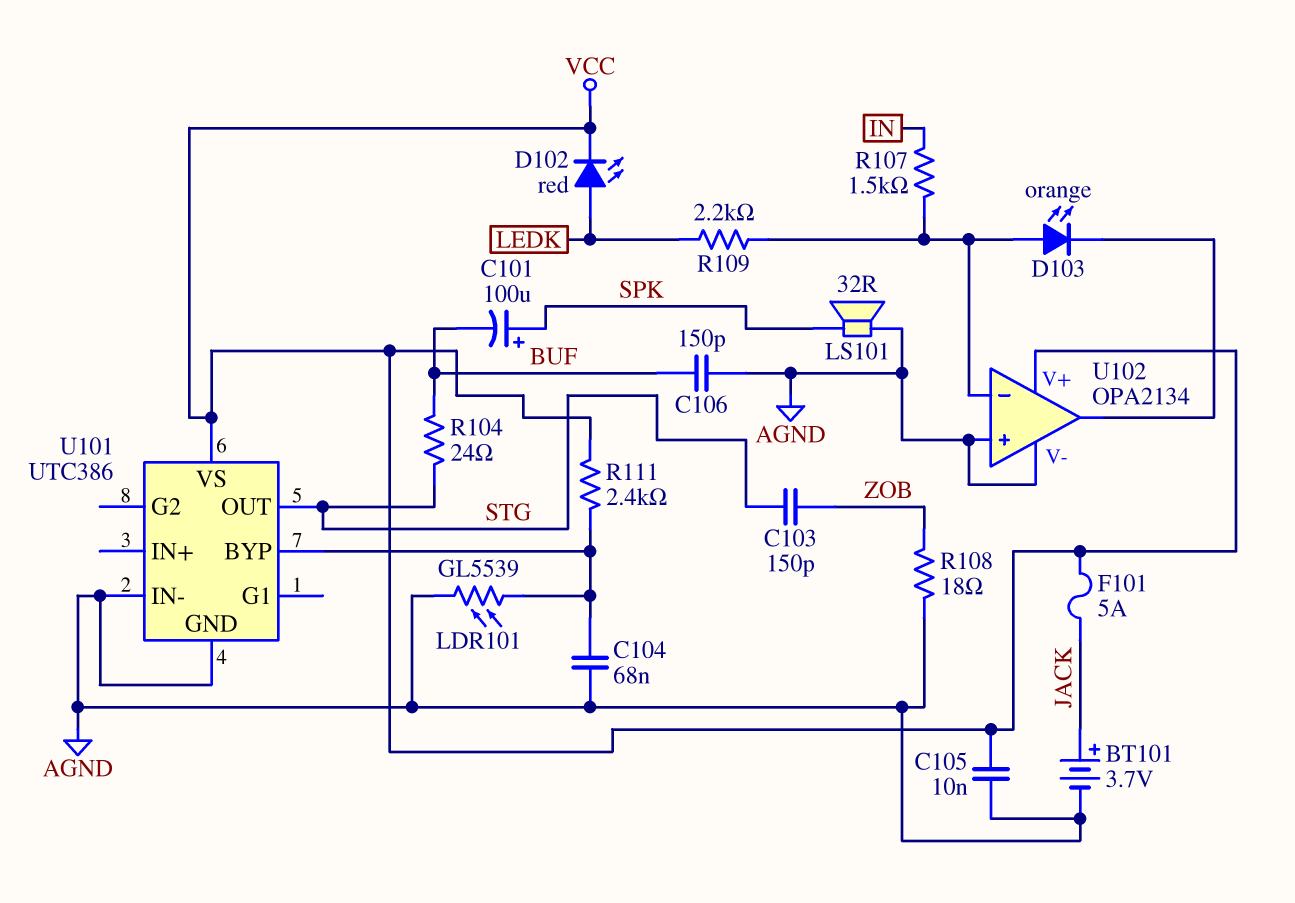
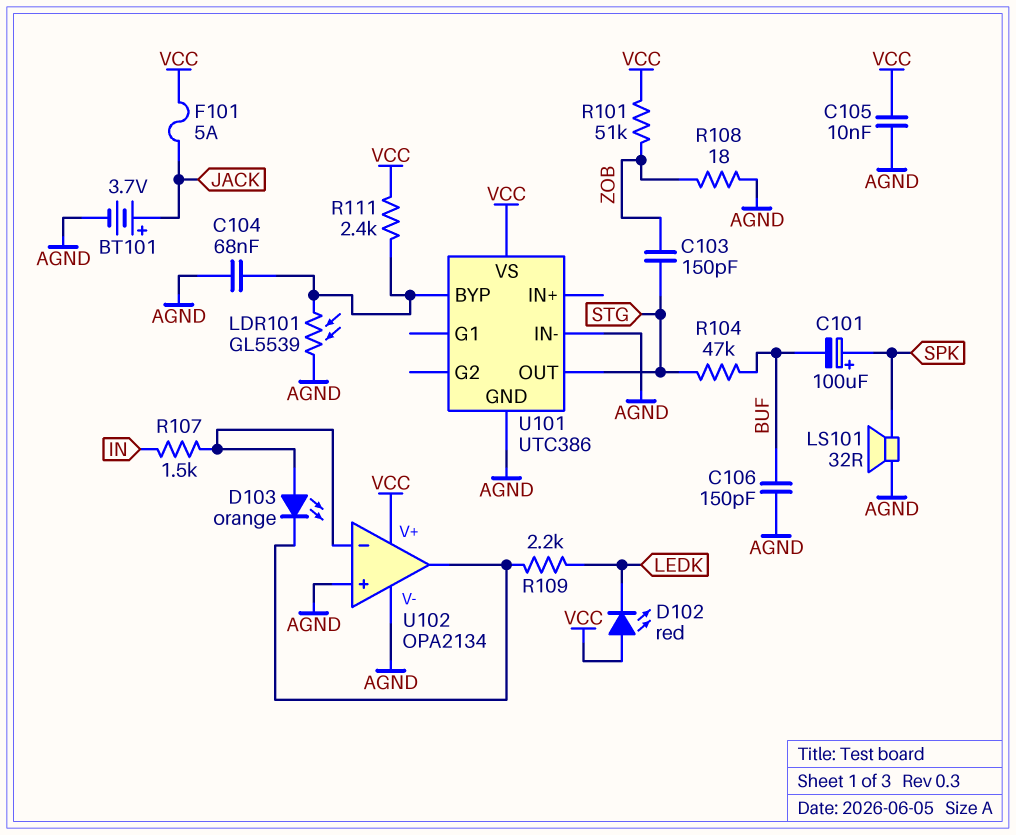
D102: LED red (A LEDK, K VCC) -> LED red (A VCC, K LEDK)
R101: none -> 51k (VCC, ZOB)
R104: 24 (BUF, STG) -> 47k (BUF, STG)
R109: 2.2k (LEDK, U102/in-) -> 2.2k (LEDK, U102/out)

